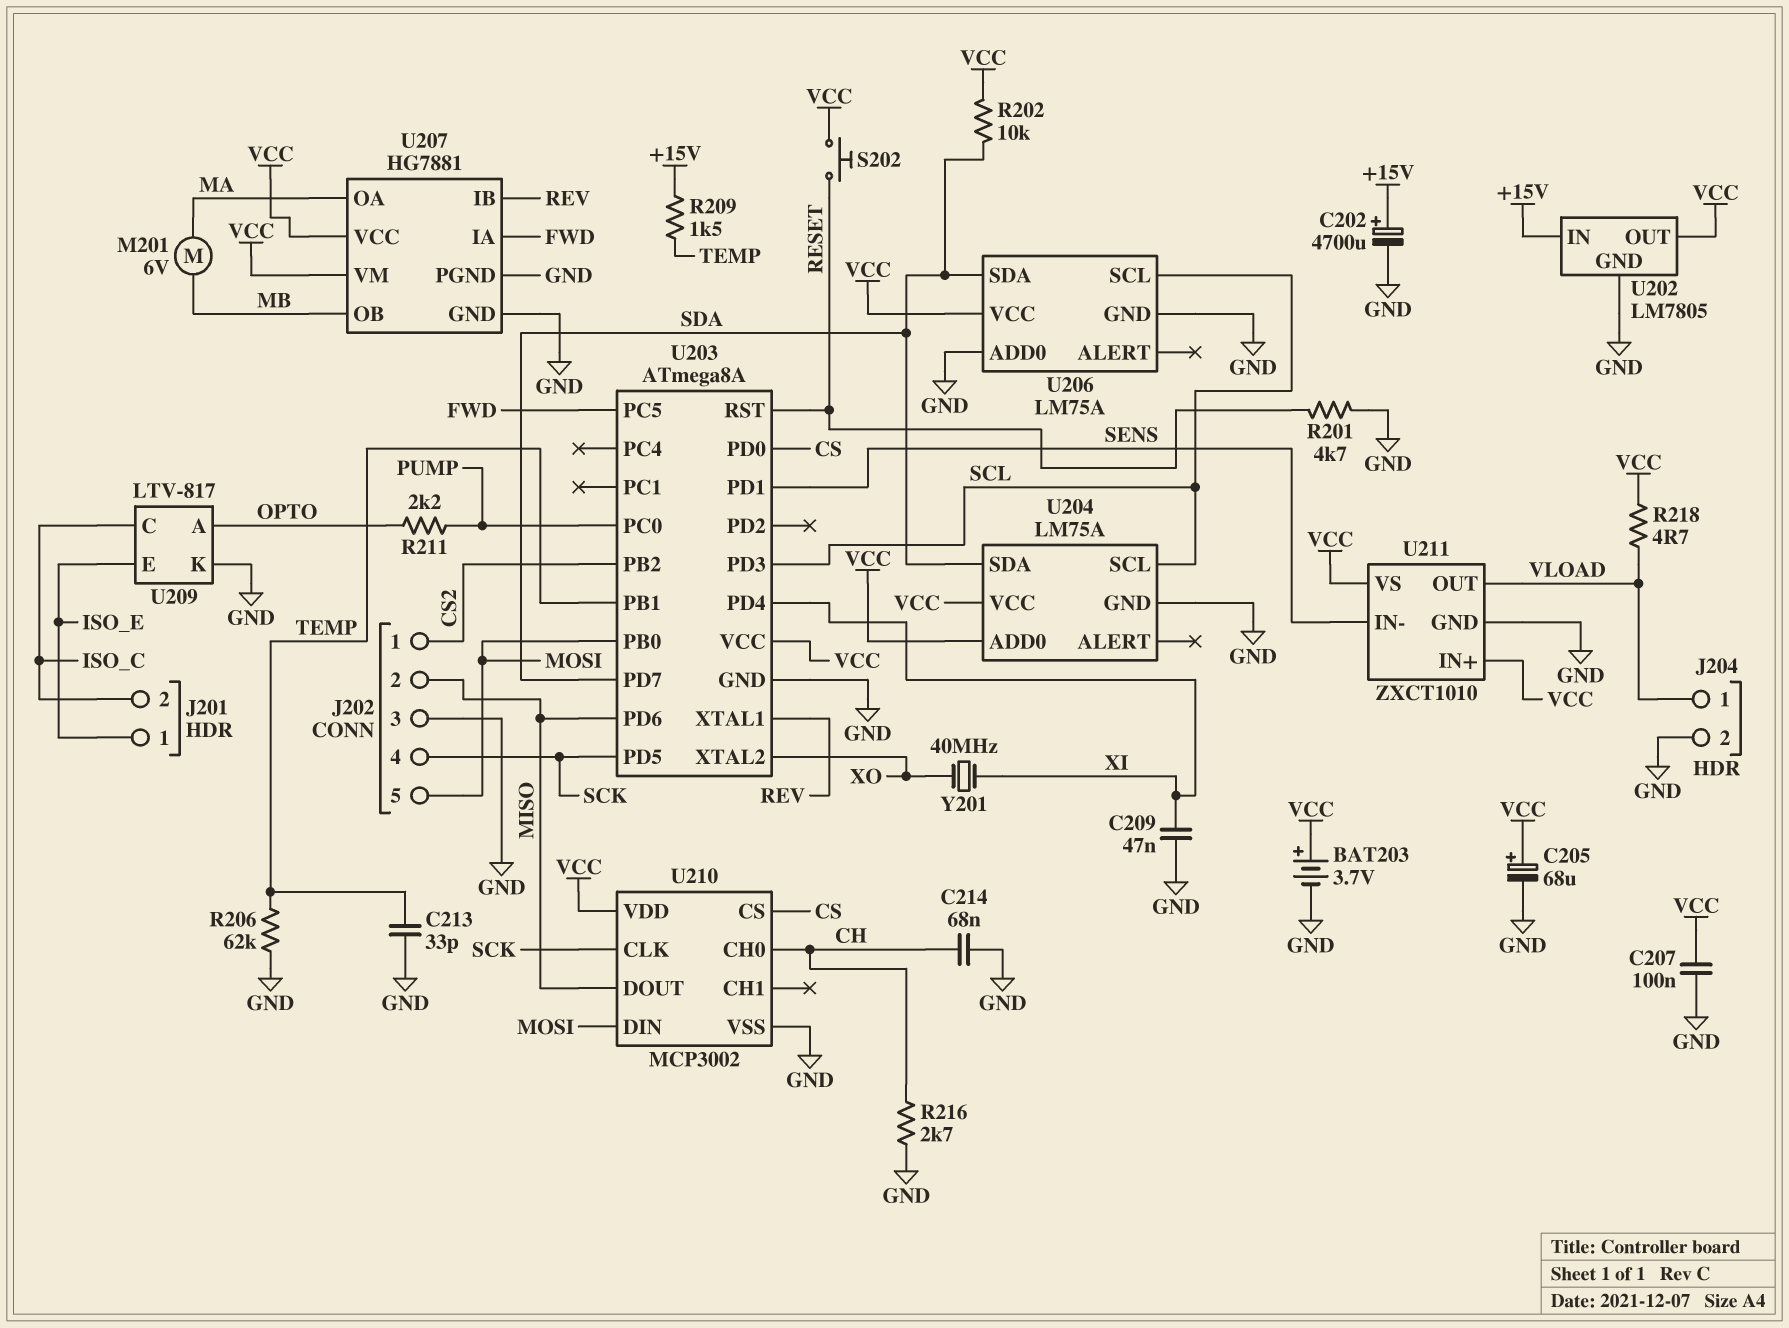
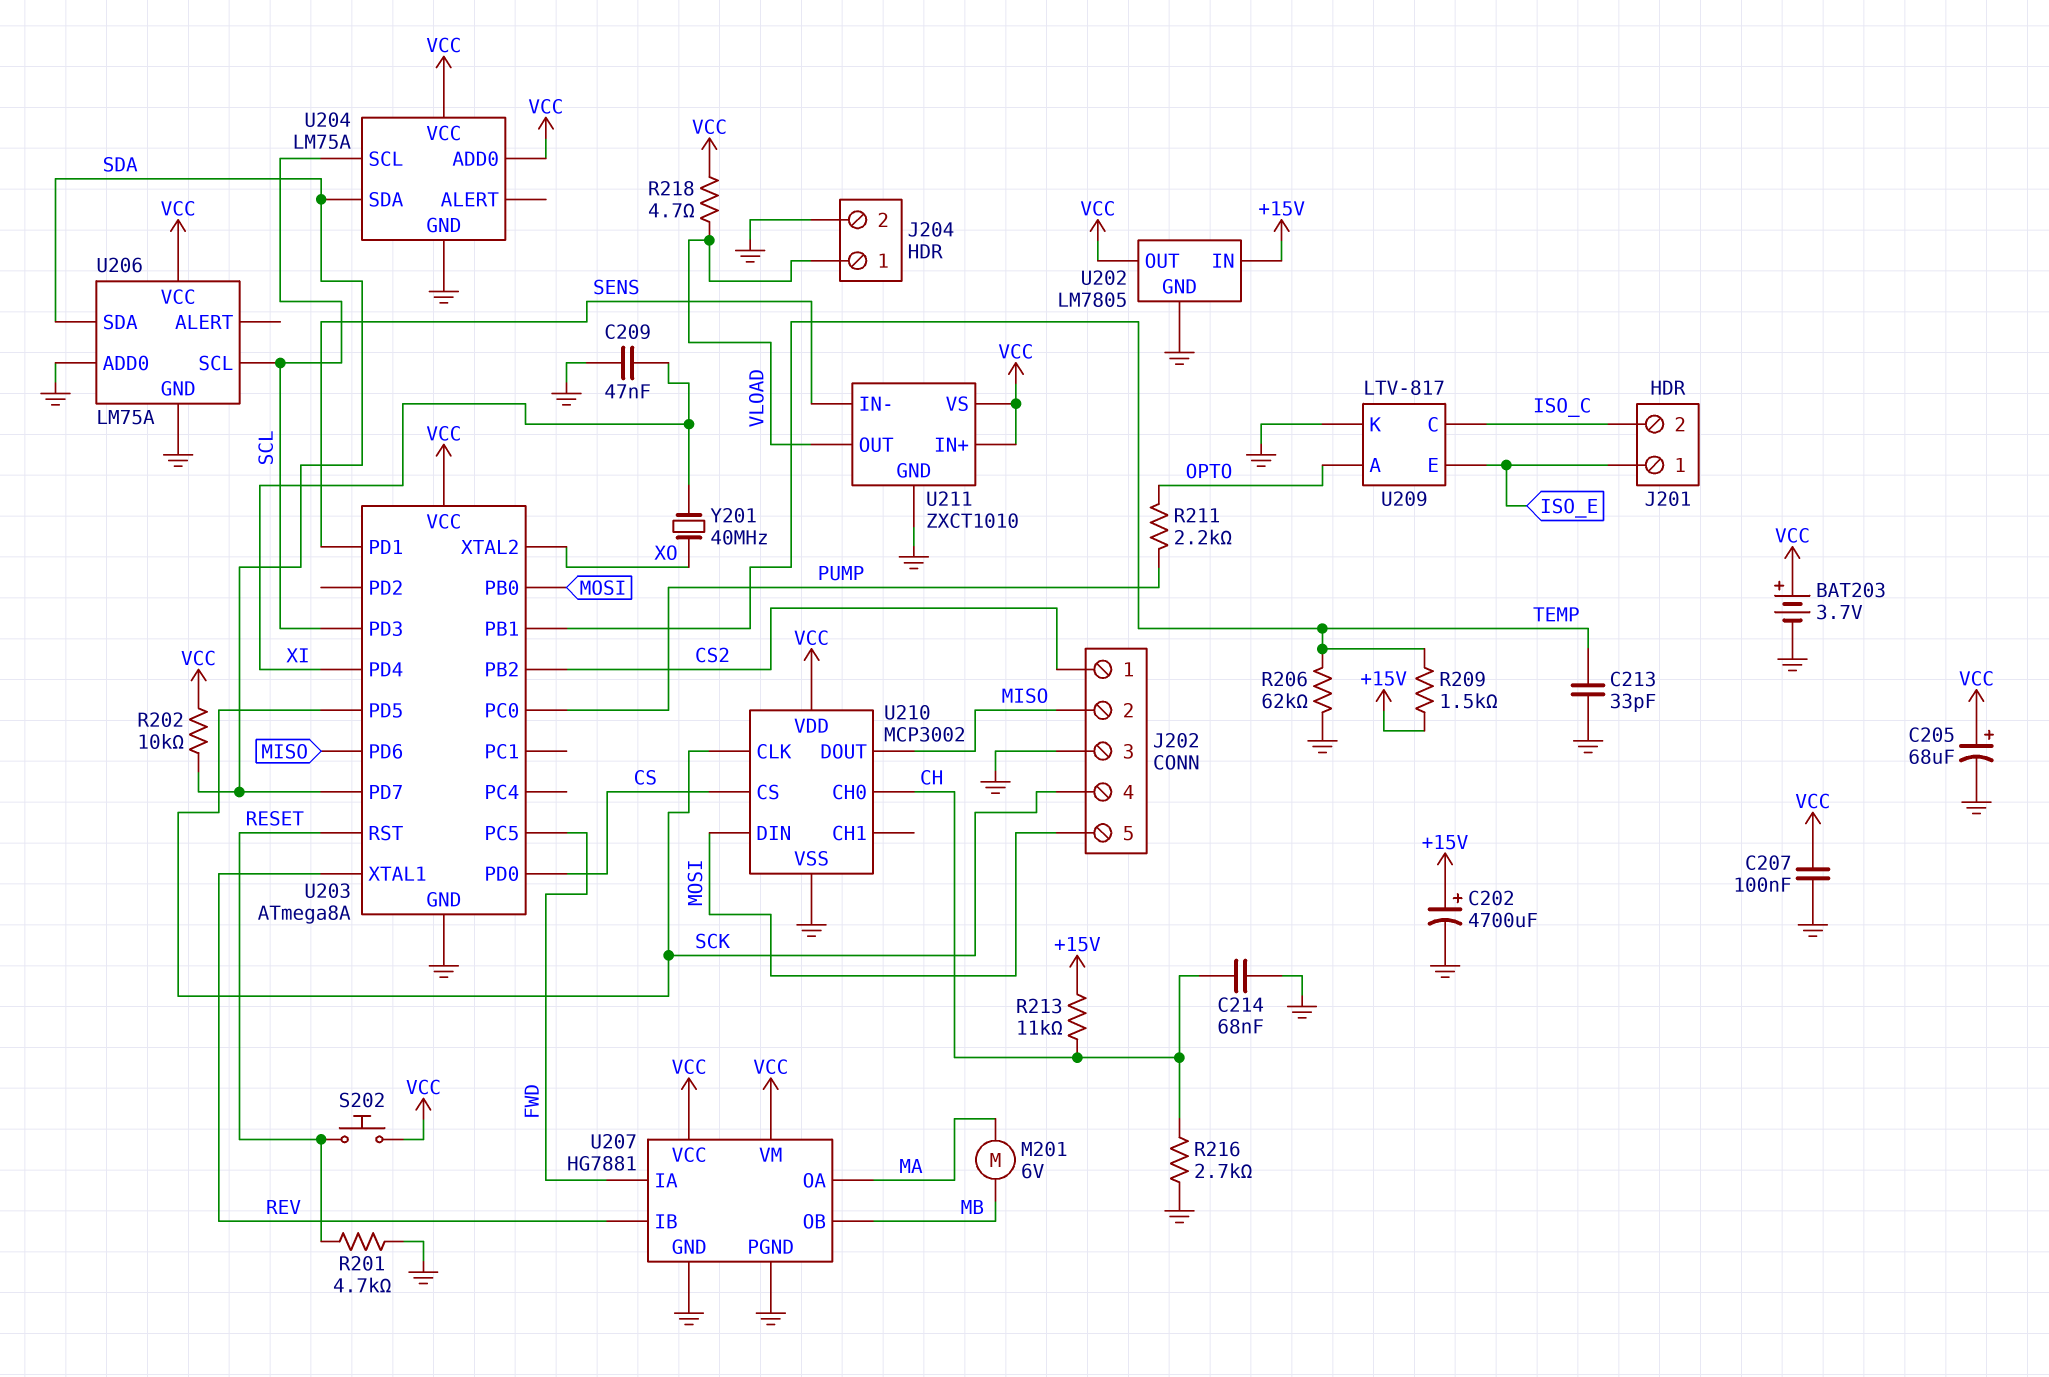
R213: none -> 11k (+15V, CH)

